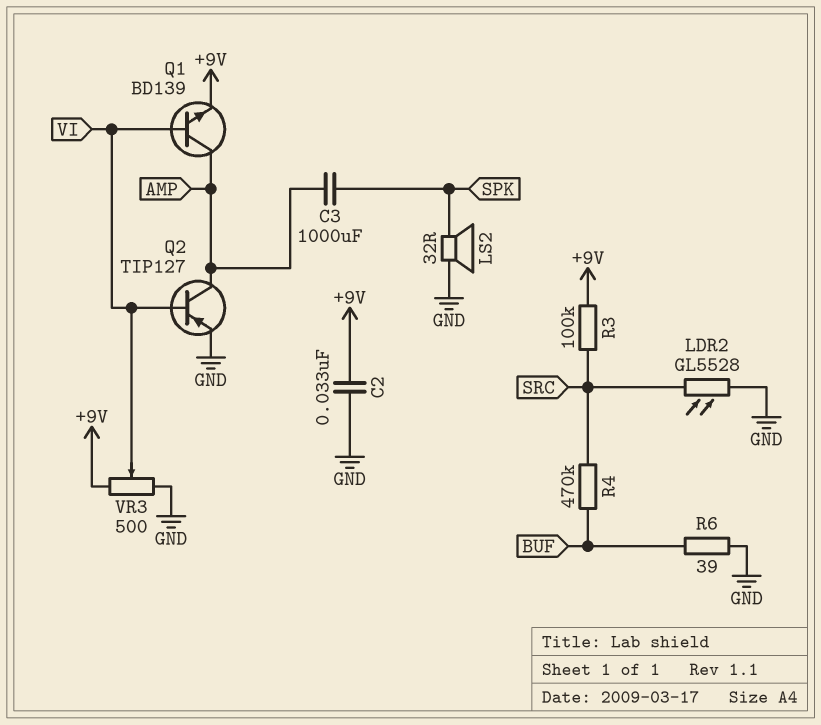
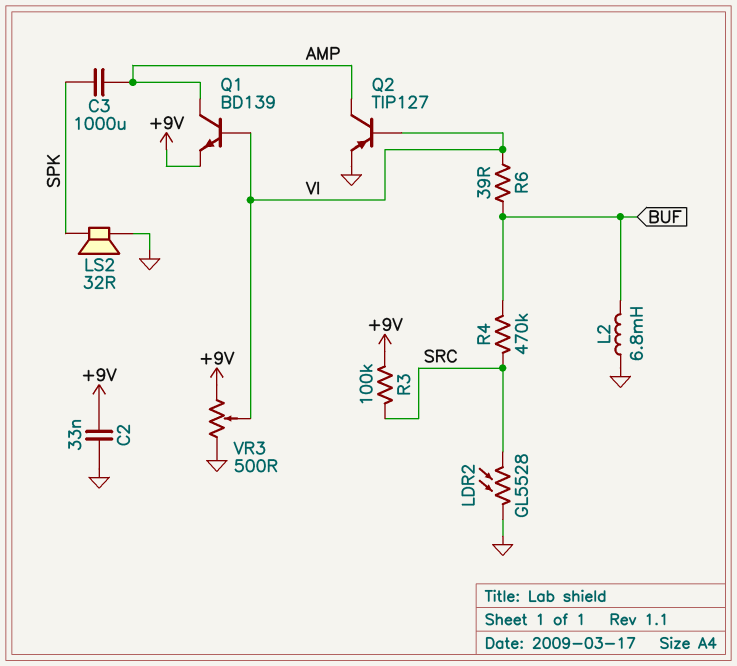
L2: none -> 6.8mH (BUF, GND)
R6: 39 (BUF, GND) -> 39 (BUF, VI)

